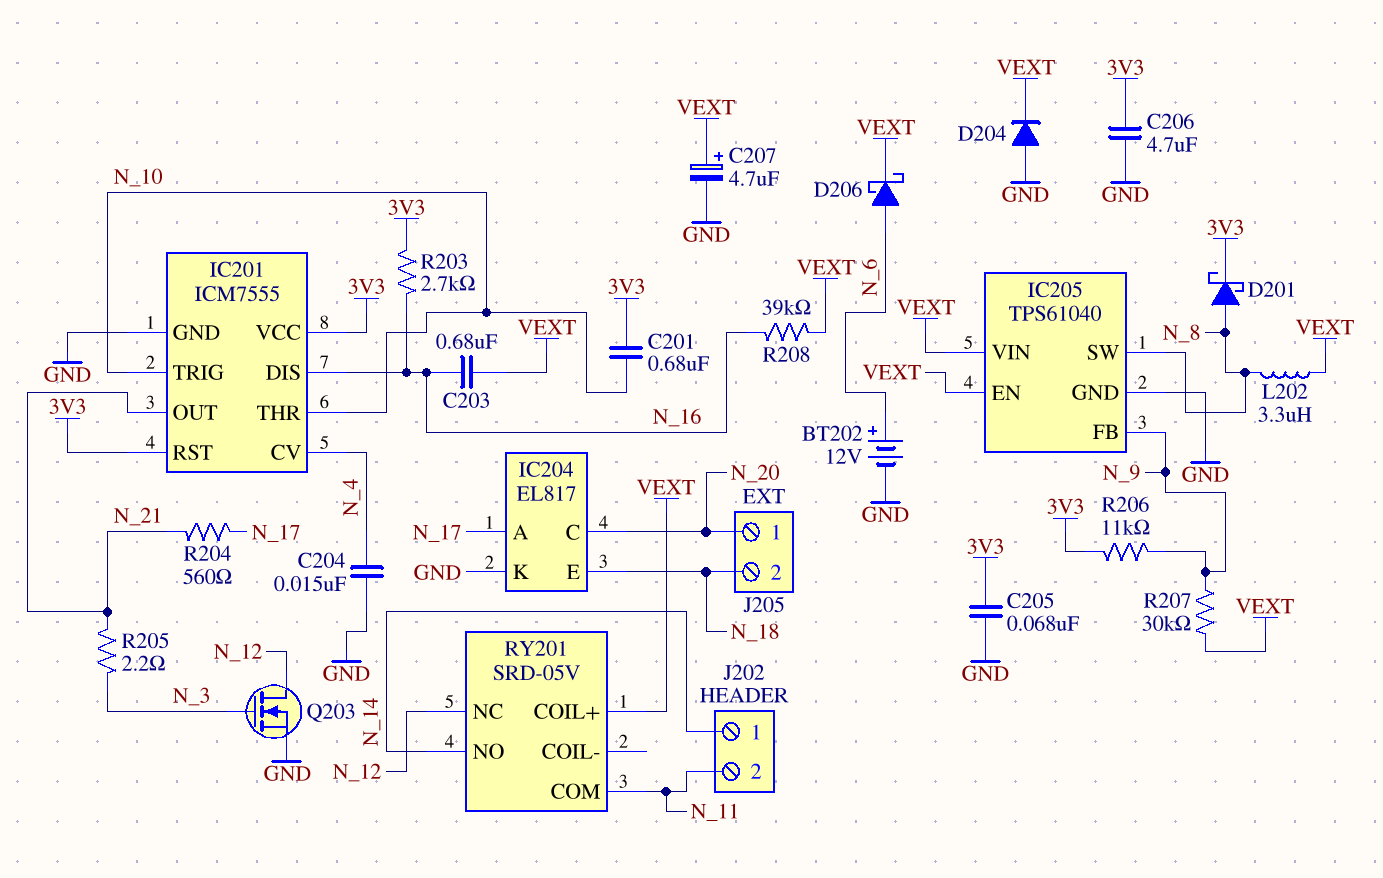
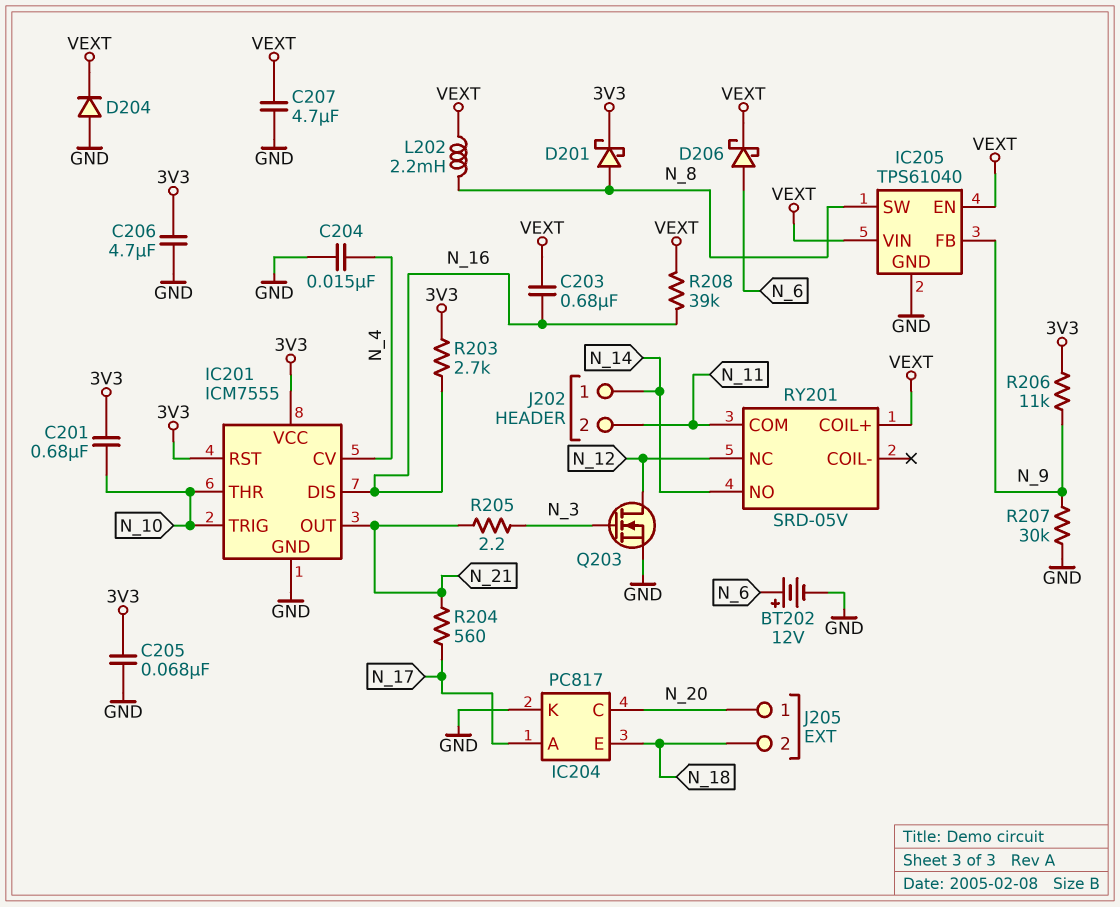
C207: 4.7uF (plus VEXT, minus GND) -> 4.7uF (GND, VEXT)
IC204: EL817 -> PC817
L202: 3.3uH (N_8, VEXT) -> 2.2mH (N_8, VEXT)
R207: 30k (N_9, VEXT) -> 30k (GND, N_9)

